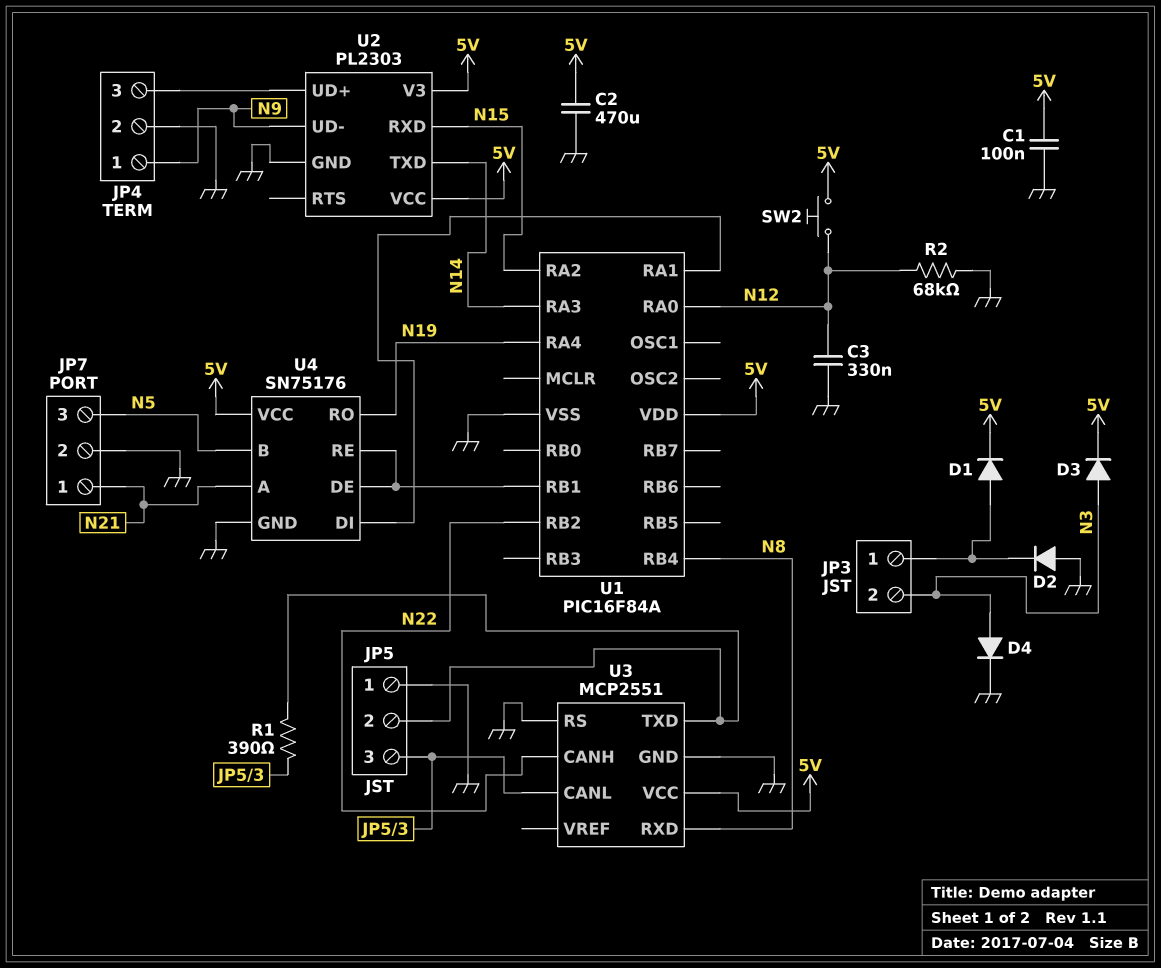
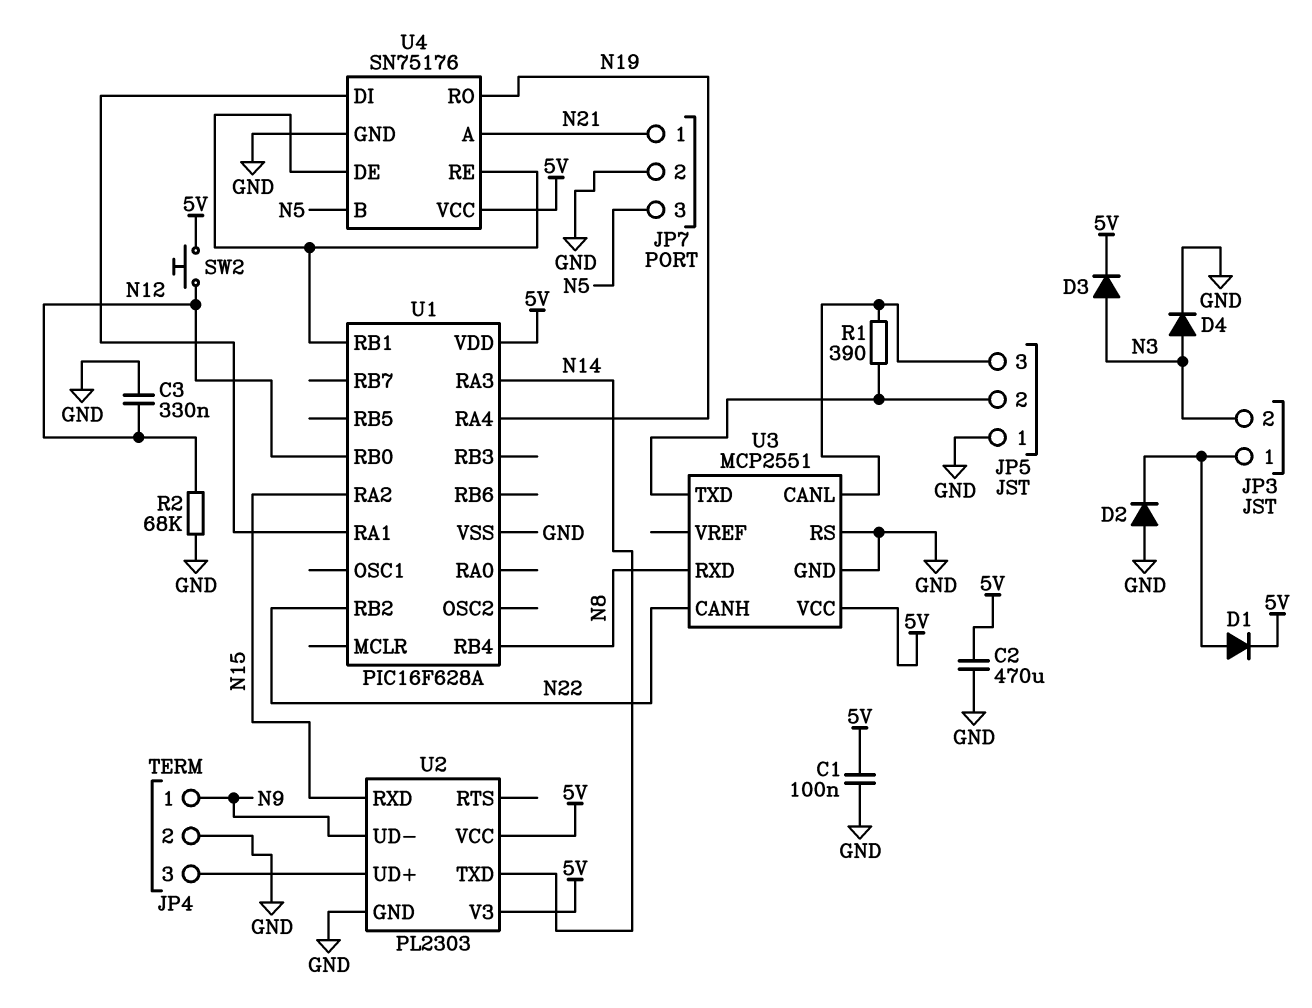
U1: PIC16F84A -> PIC16F628A
U1 pin RA0: N12 -> none
U1 pin RB0: none -> N12

